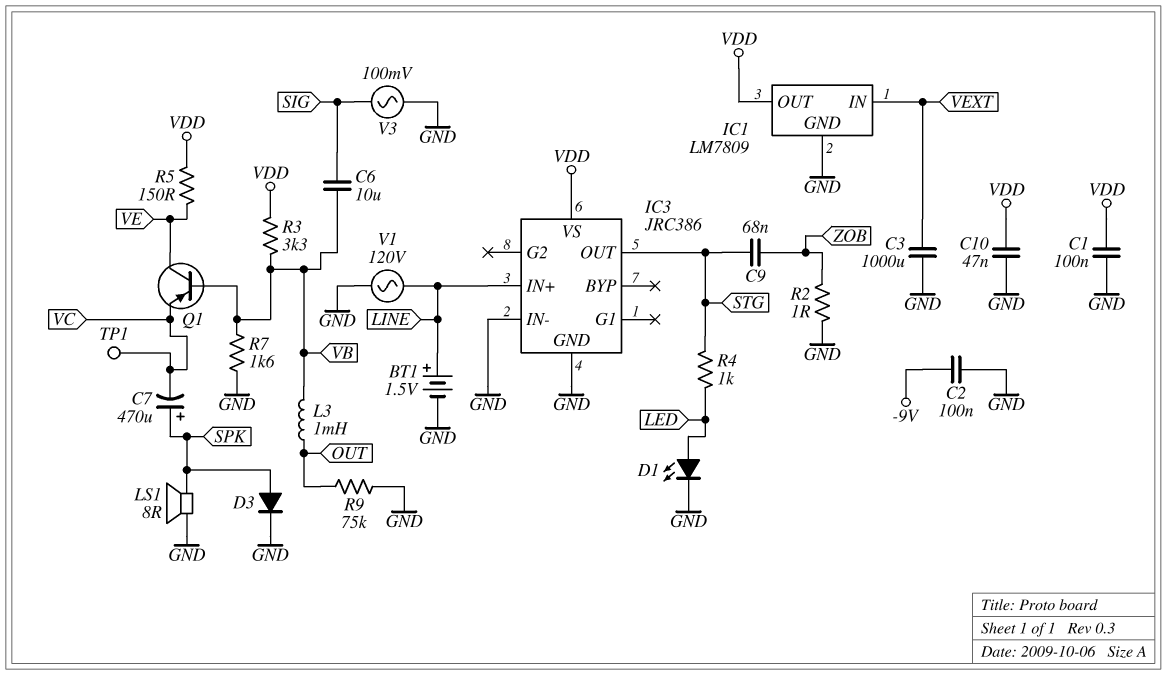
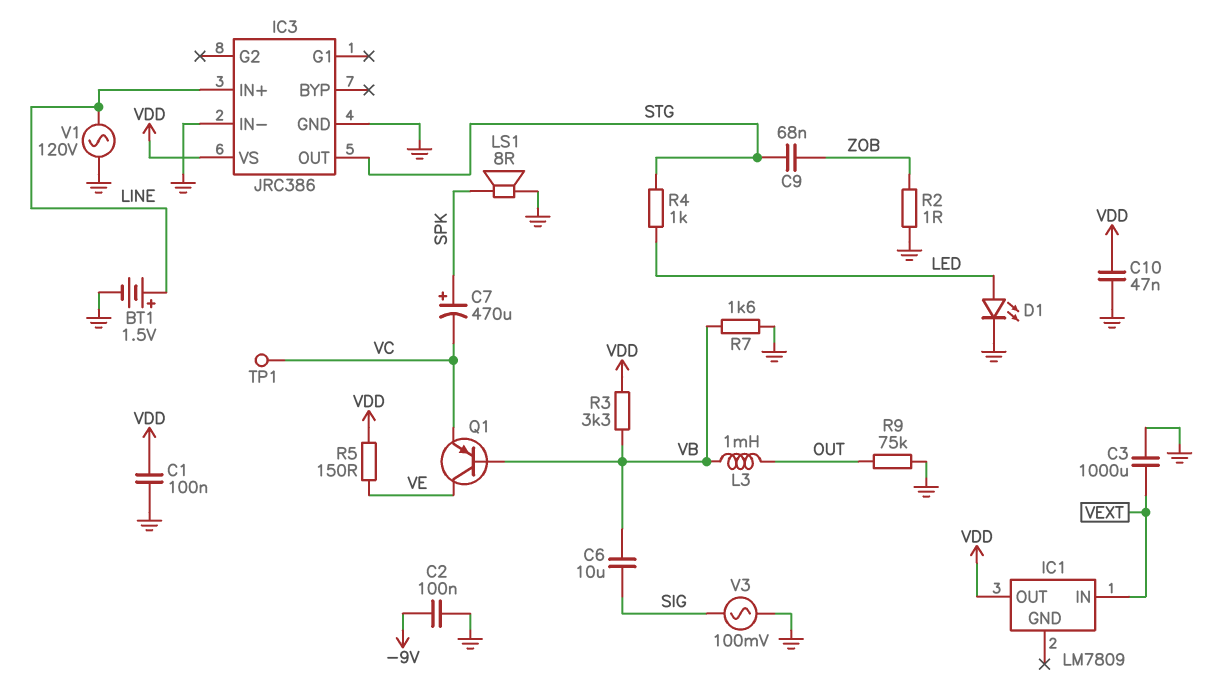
D3: diode (A SPK, K GND) -> none
IC1 pin GND: GND -> none

